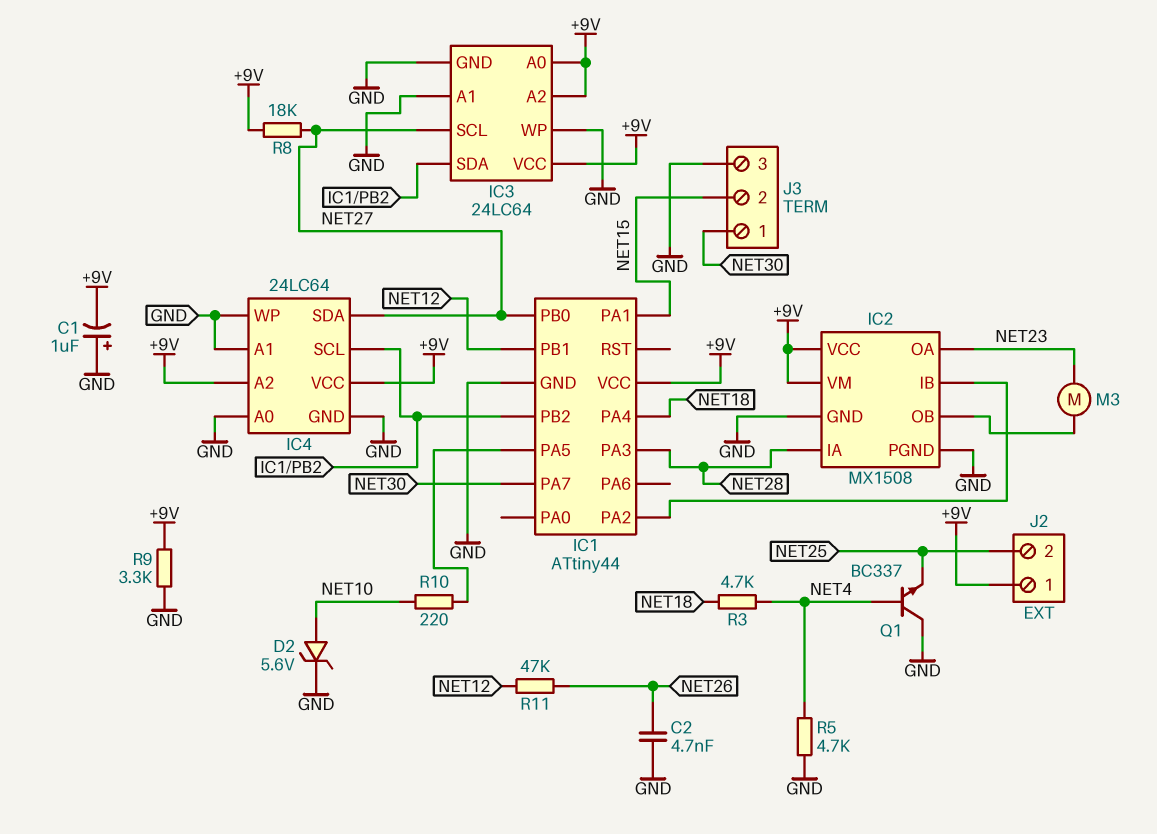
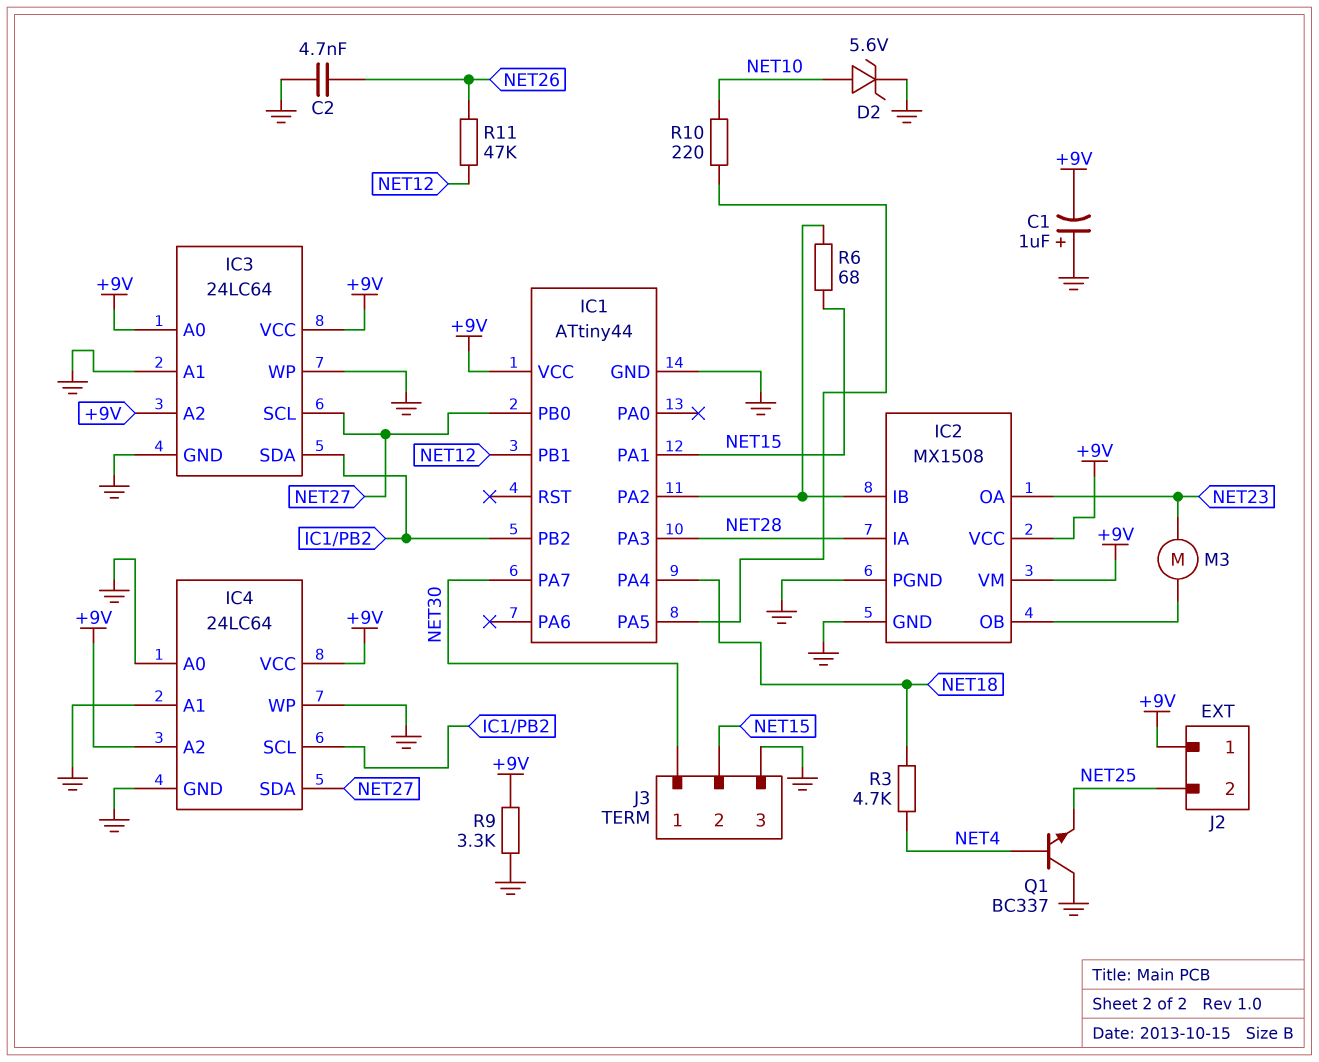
R5: 4.7k (GND, NET4) -> none
R6: none -> 68 (IC1/PA2, NET15)
R8: 18k (+9V, NET27) -> none

